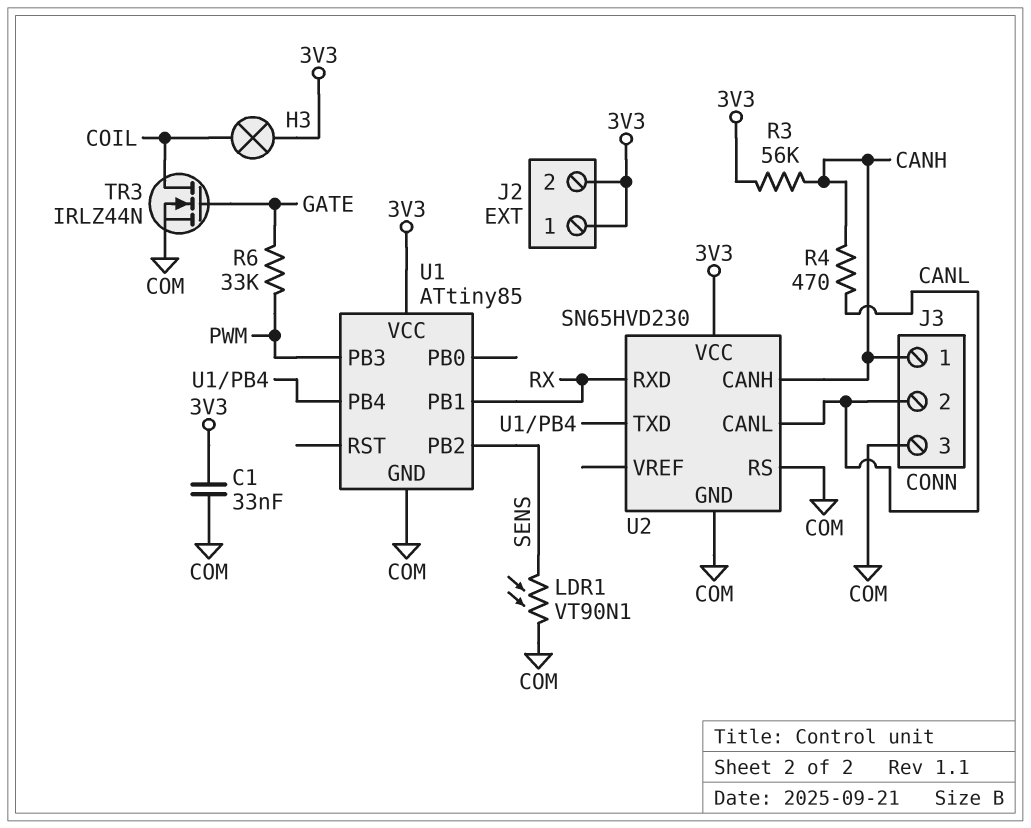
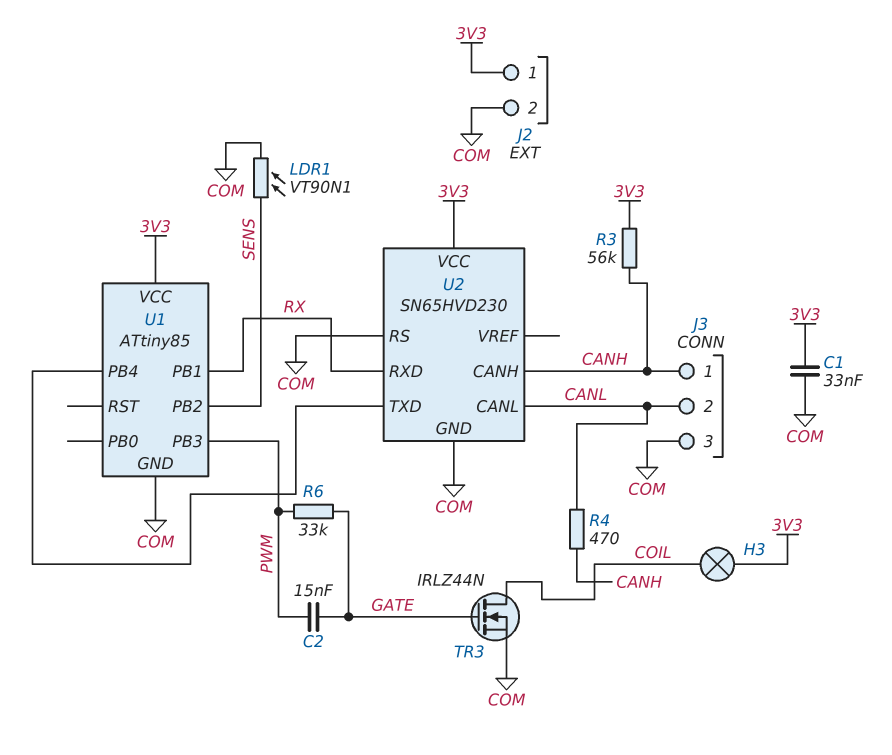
C2: none -> 15nF (GATE, PWM)
J2 pin 2: 3V3 -> COM

